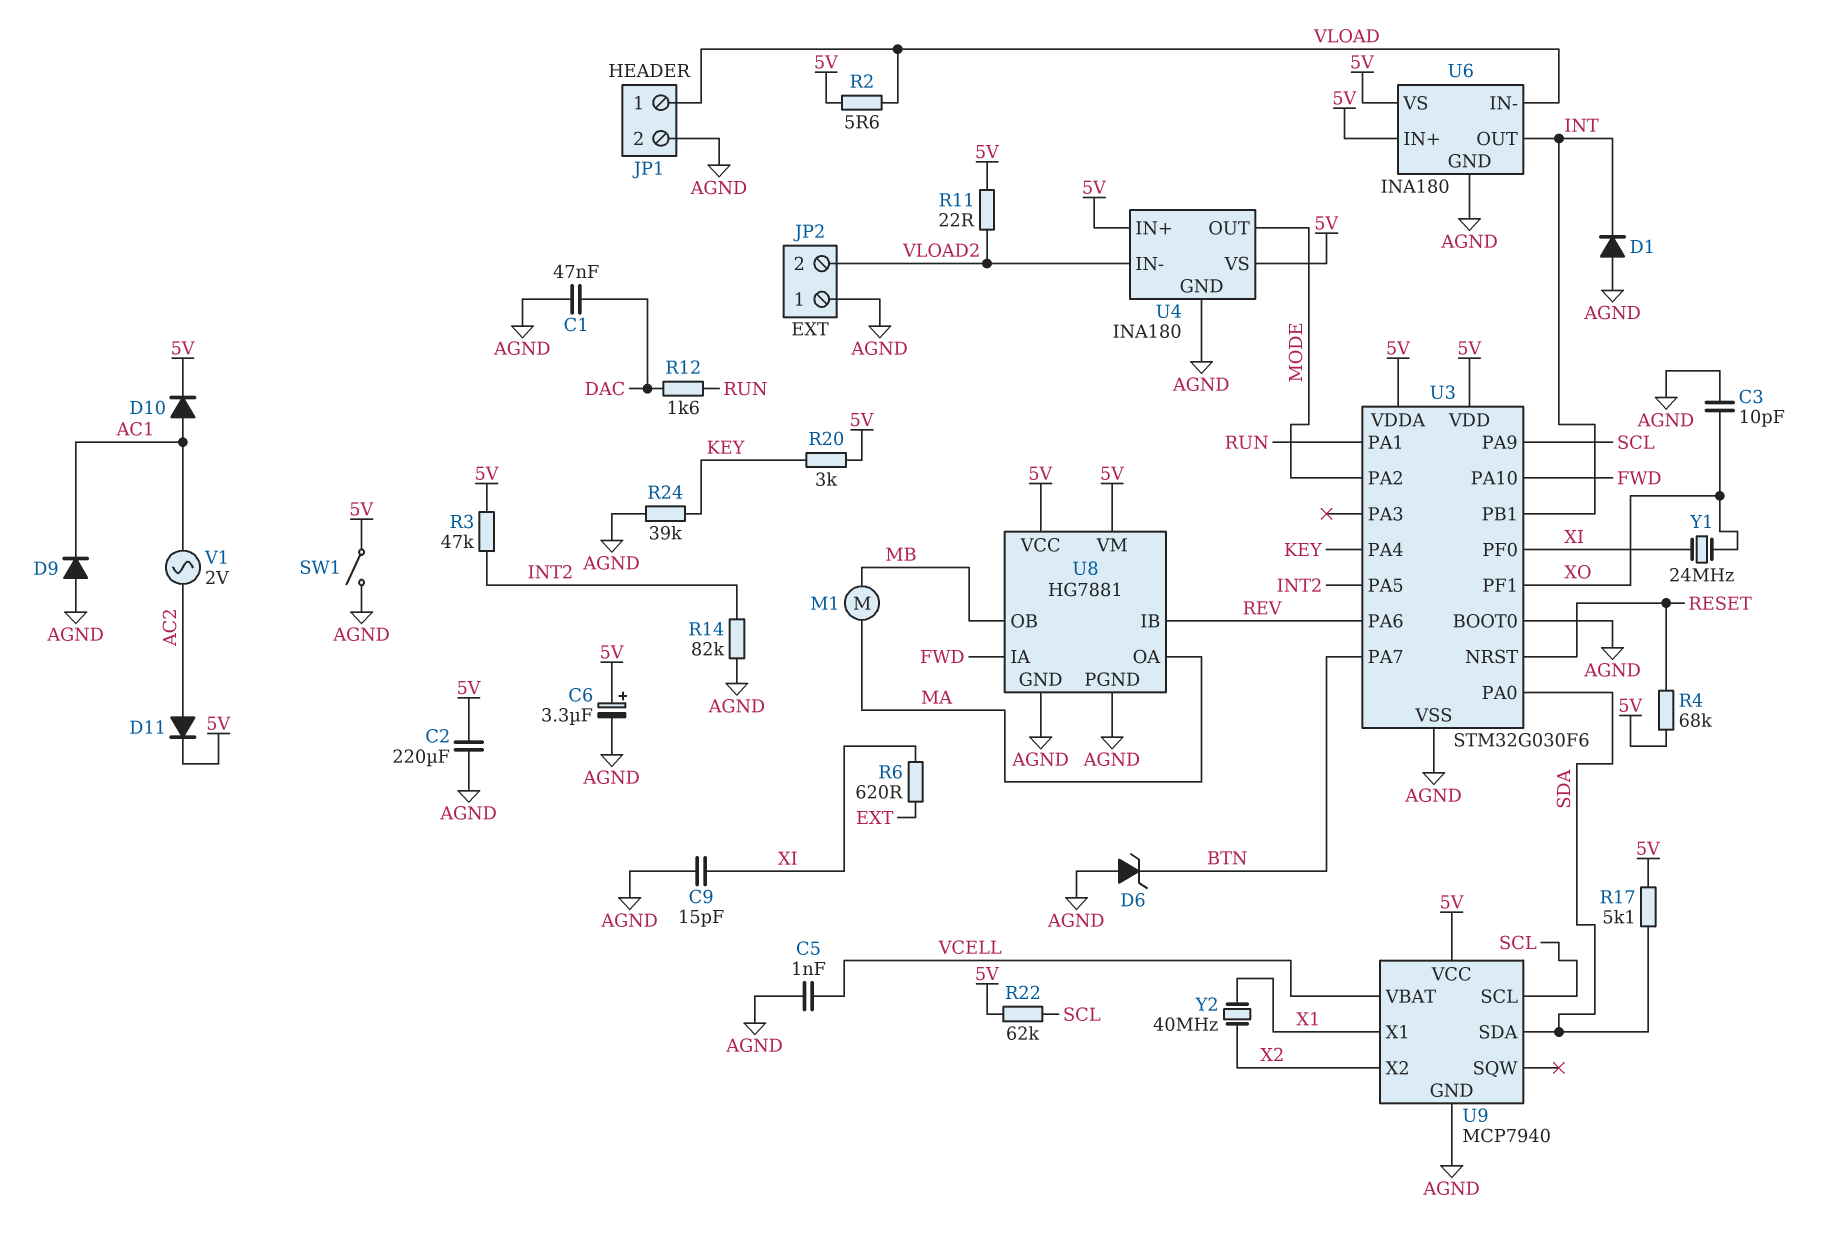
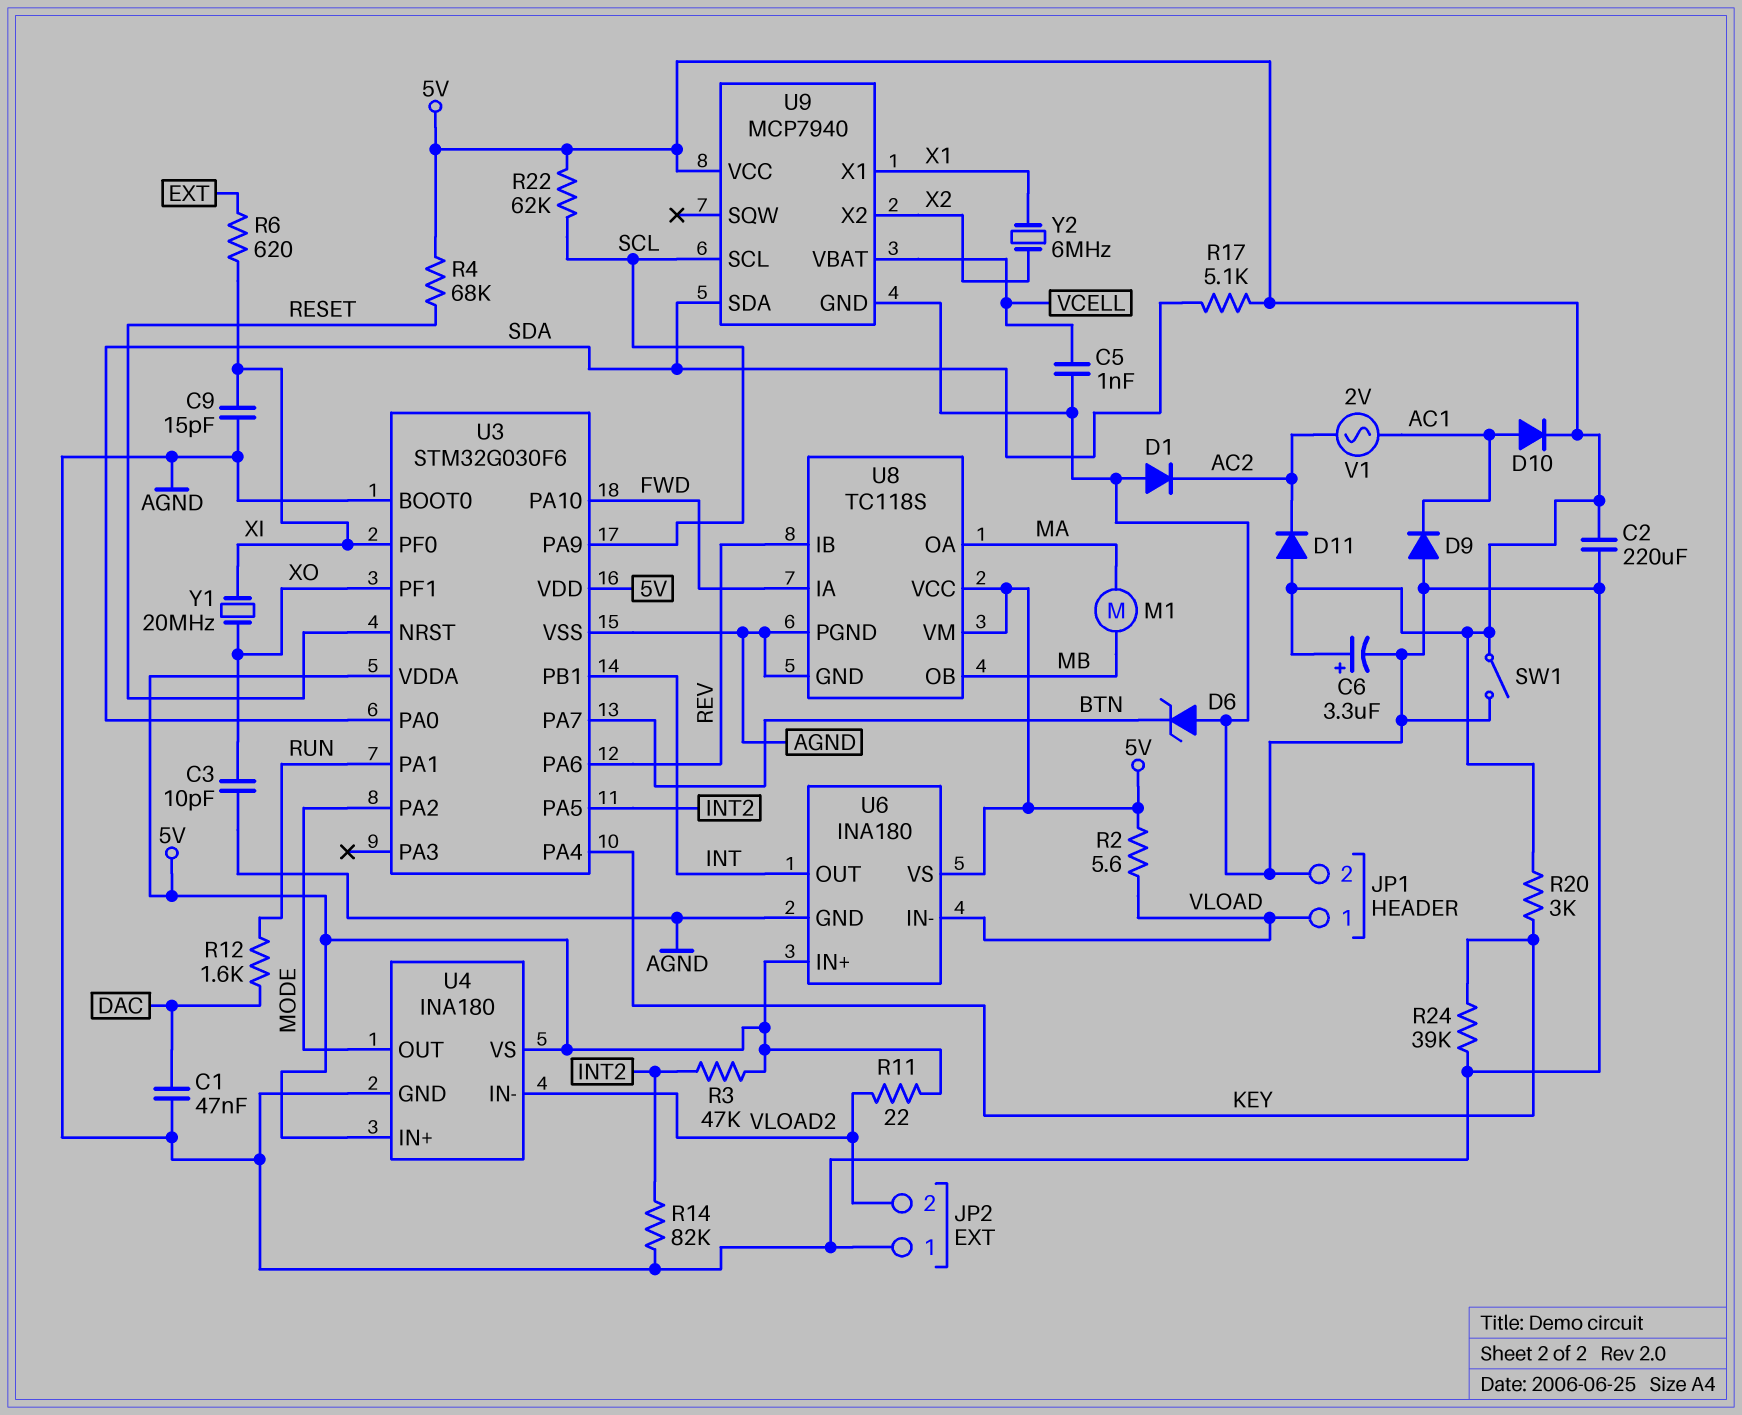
D1: diode (A AGND, K INT) -> diode (A AGND, K AC2)
D11: diode (A AC2, K 5V) -> diode (A 5V, K AC2)
U8: HG7881 -> TC118S
Y1: 24MHz (XI, XO) -> 20MHz (XI, XO)
Y2: 40MHz (X1, X2) -> 6MHz (X1, X2)

